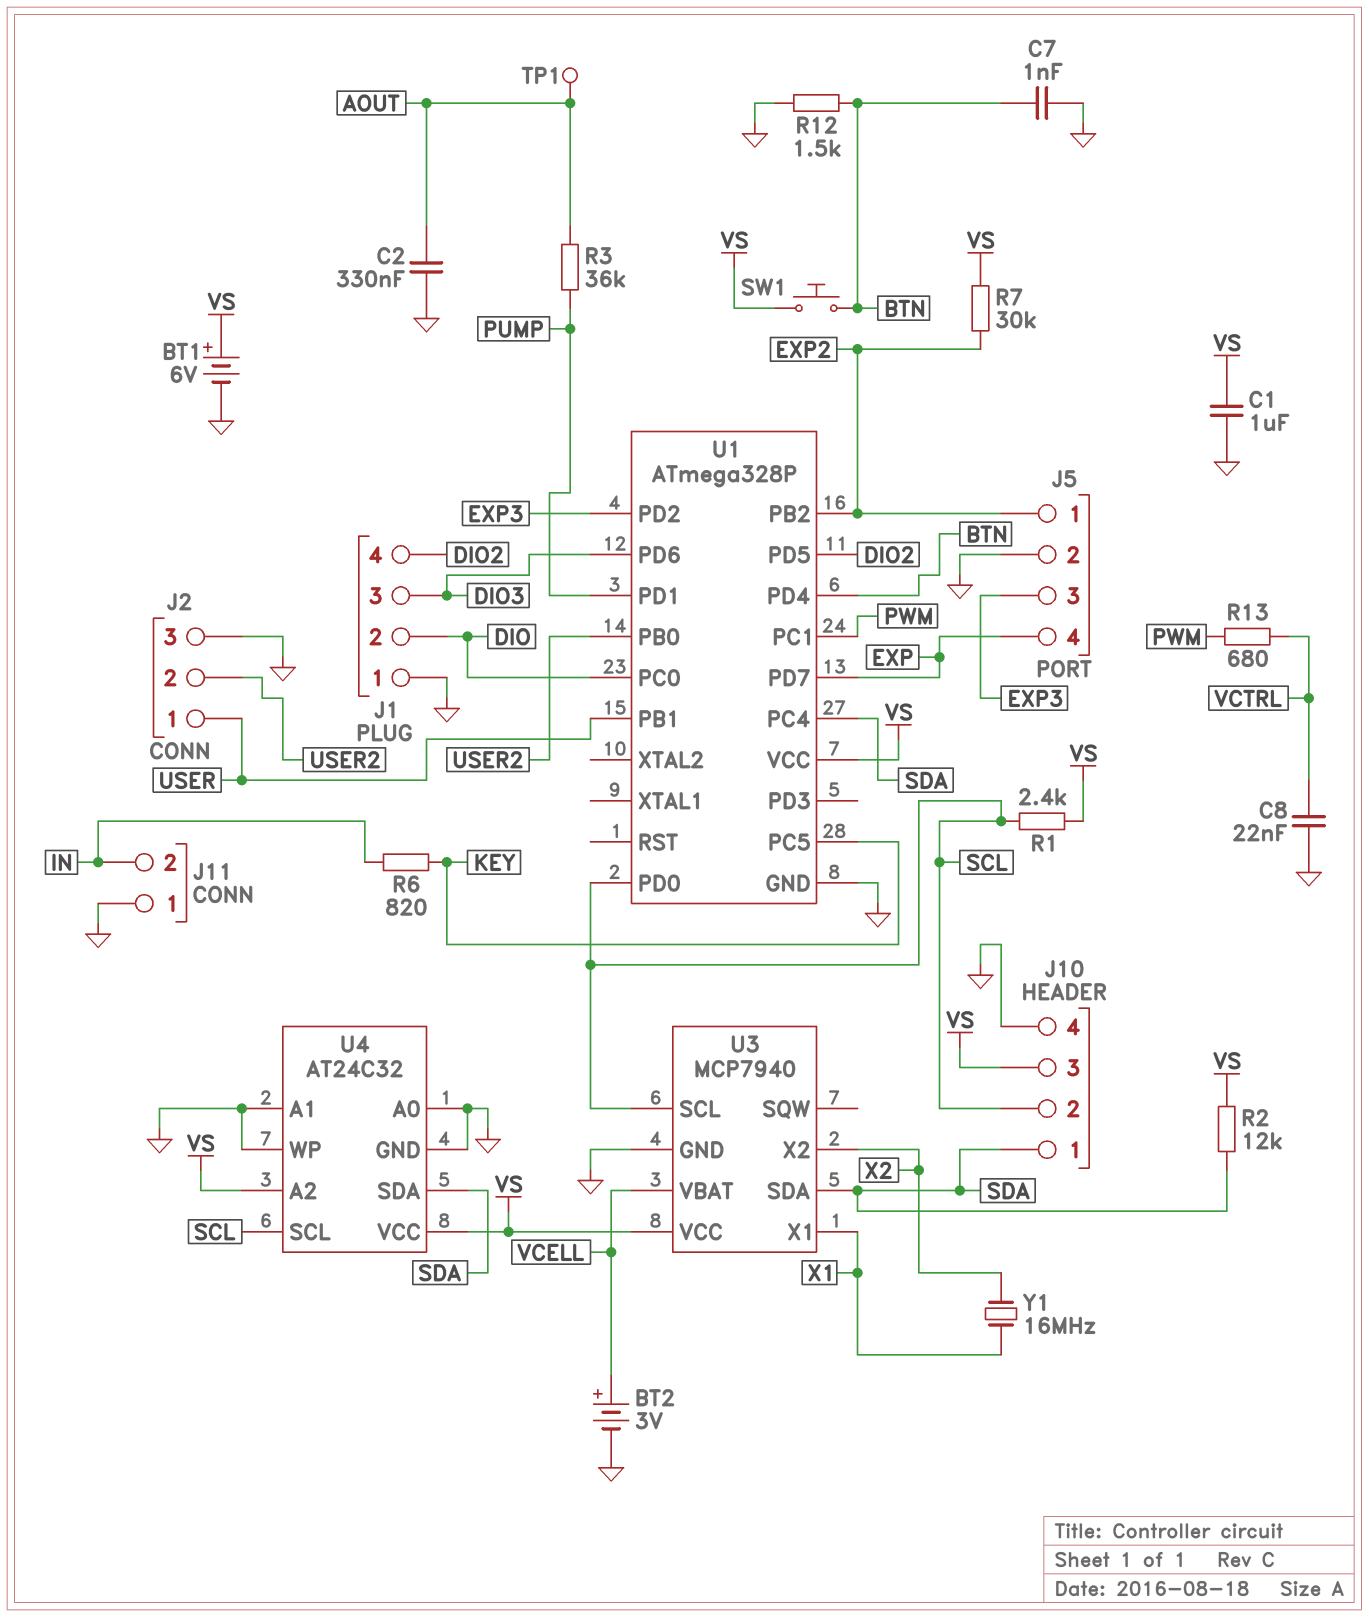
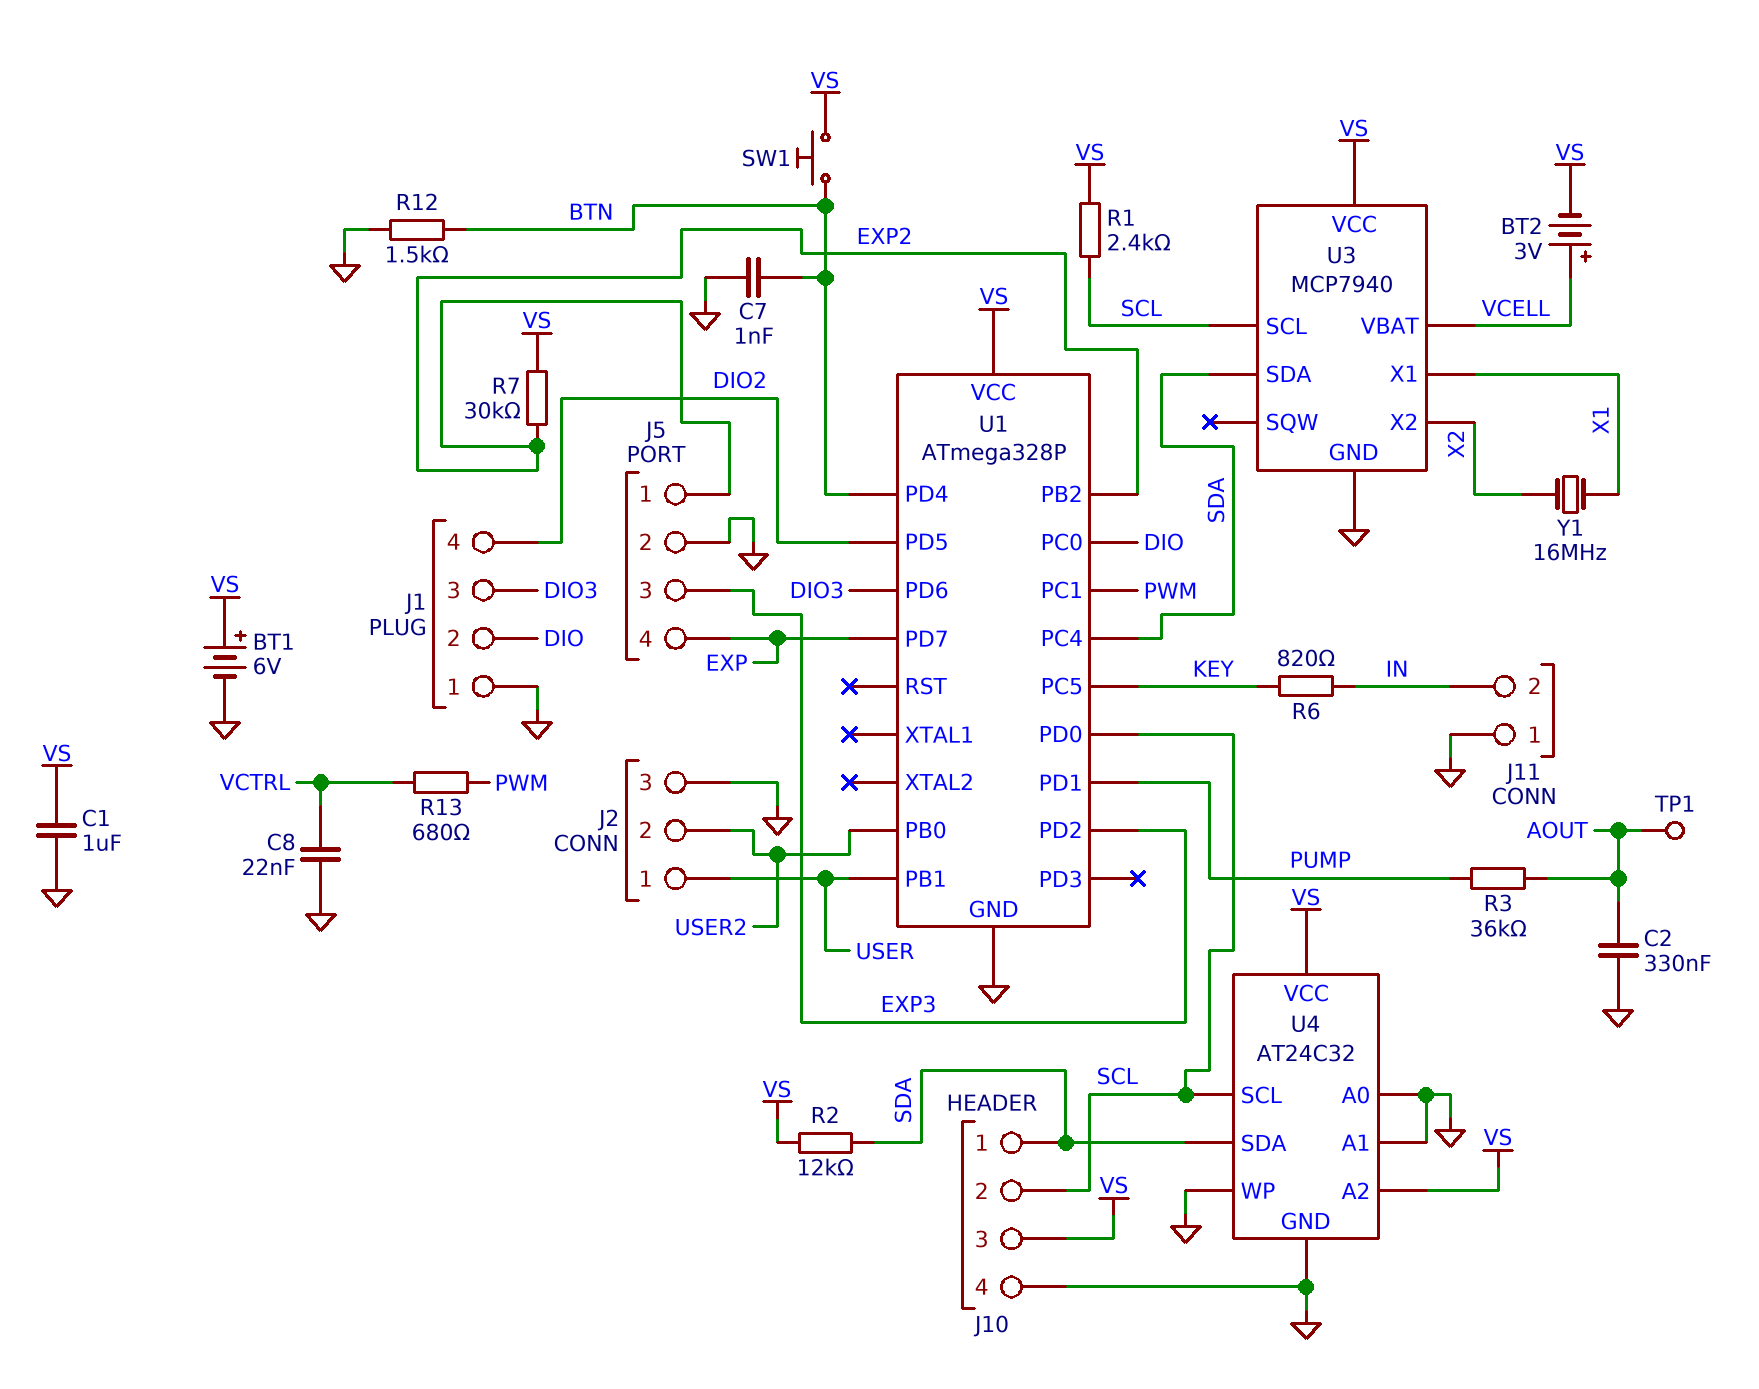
BT2: 3V (plus VCELL, minus GND) -> 3V (plus VCELL, minus VS)

